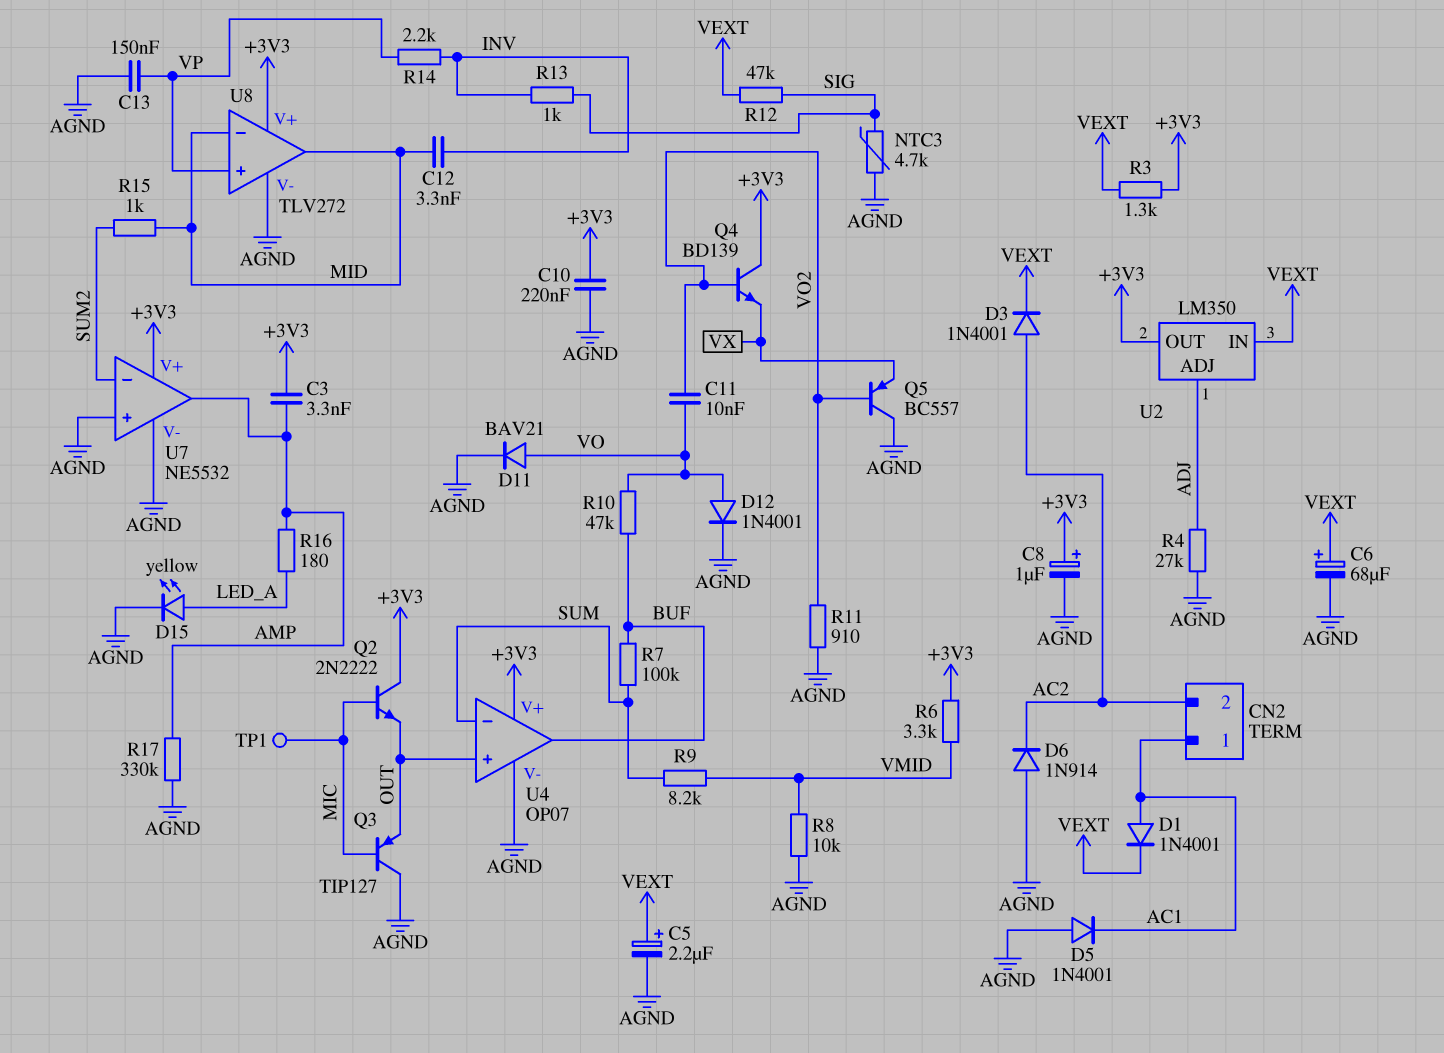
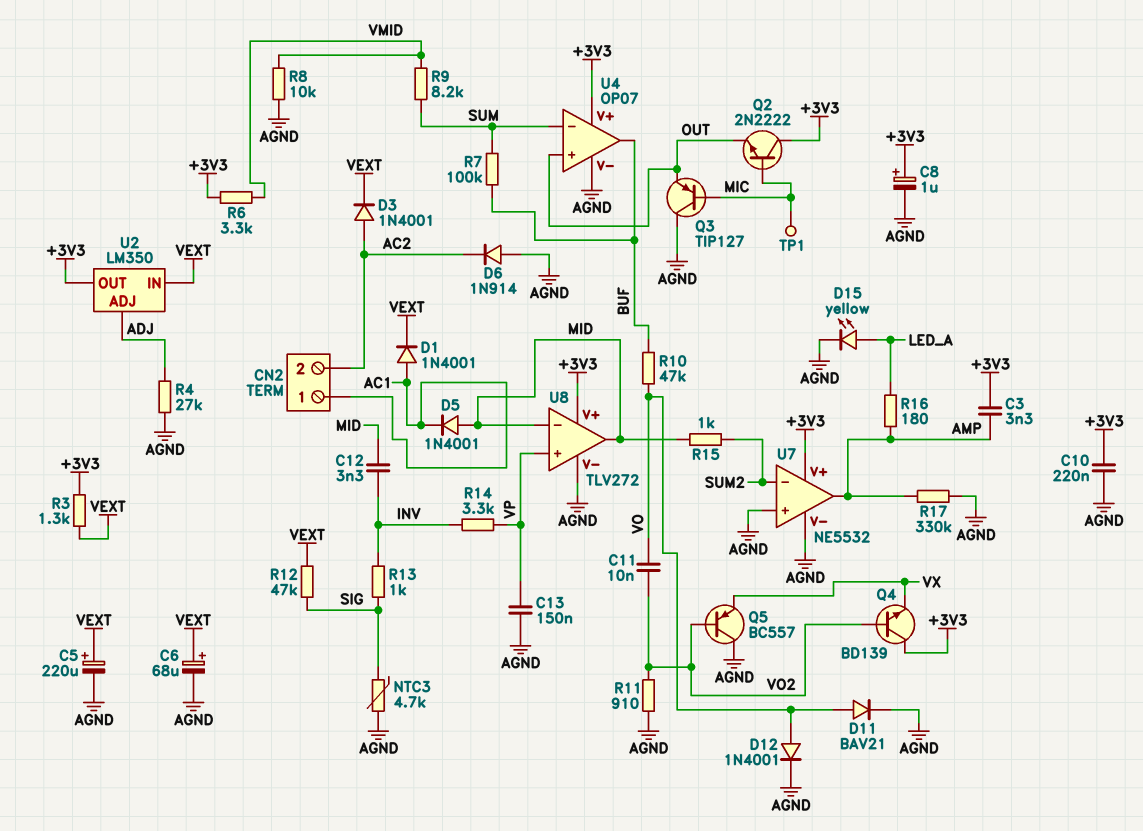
C5: 2.2uF (plus VEXT, minus AGND) -> 220uF (plus VEXT, minus AGND)
D5: diode 1N4001 (A AGND, K AC1) -> diode 1N4001 (A MID, K AC1)
R14: 2.2k (INV, VP) -> 3.3k (INV, VP)

